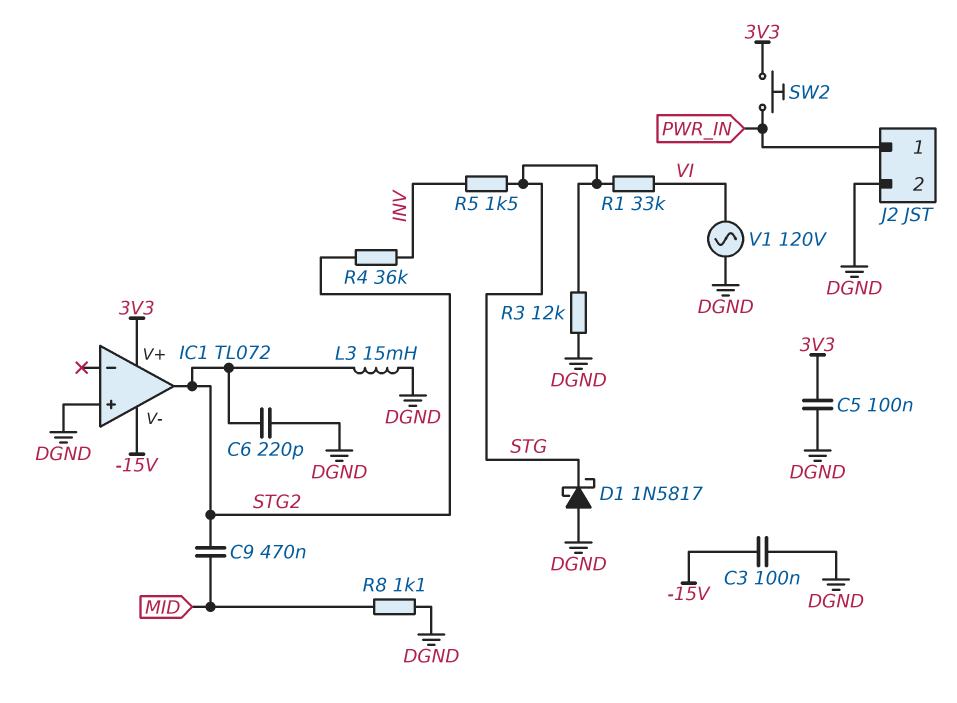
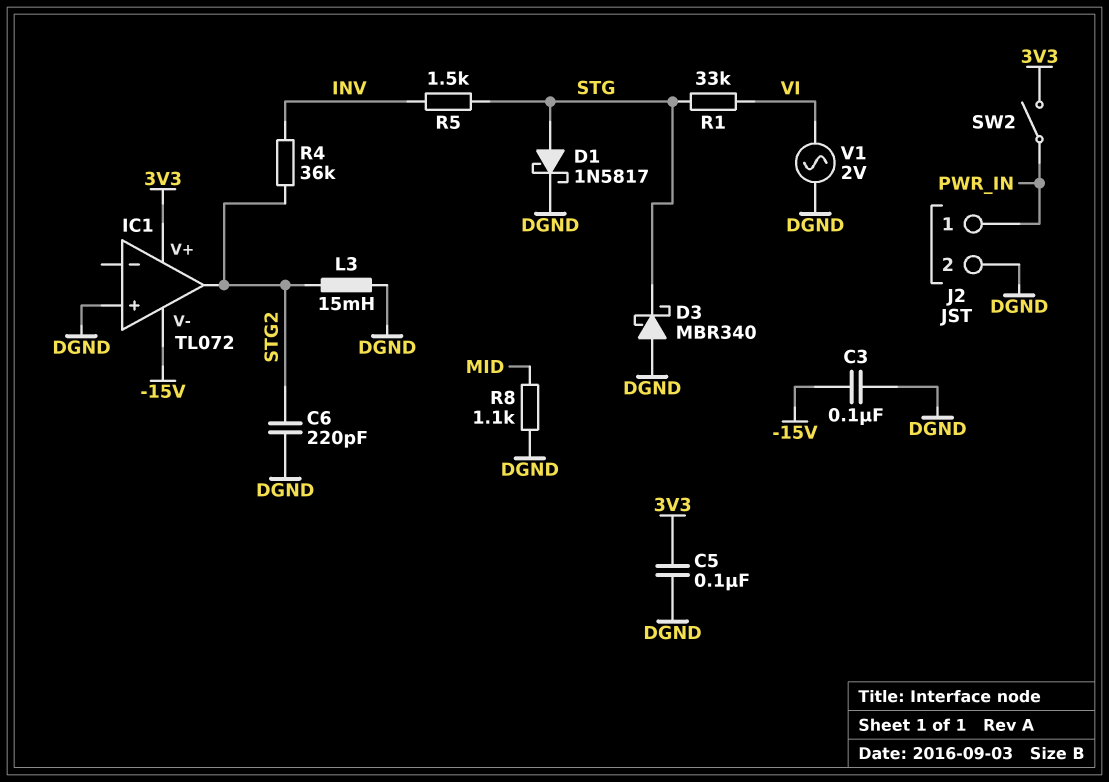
C9: 470nF (MID, STG2) -> none
D1: schottky 1N5817 (A DGND, K STG) -> schottky 1N5817 (A STG, K DGND)
D3: none -> schottky MBR340 (A DGND, K STG)
R3: 12k (DGND, STG) -> none
SW2: button (3V3, PWR_IN) -> switch (3V3, PWR_IN)
V1: AC 120V (DGND, VI) -> AC 2V (DGND, VI)

